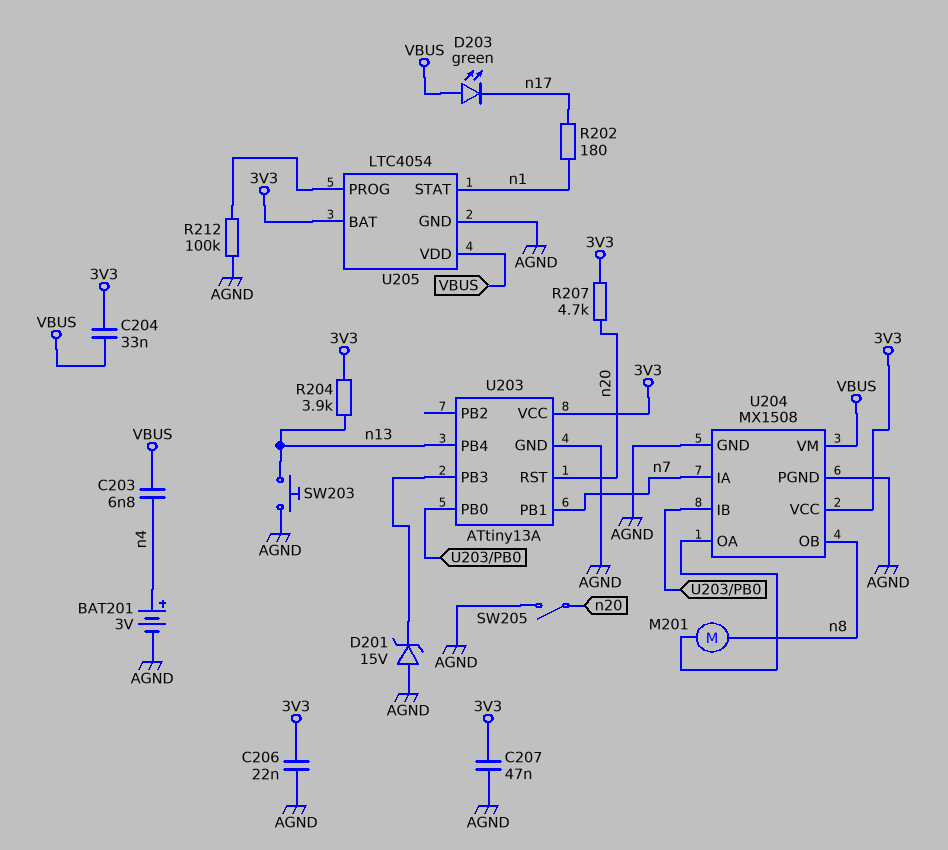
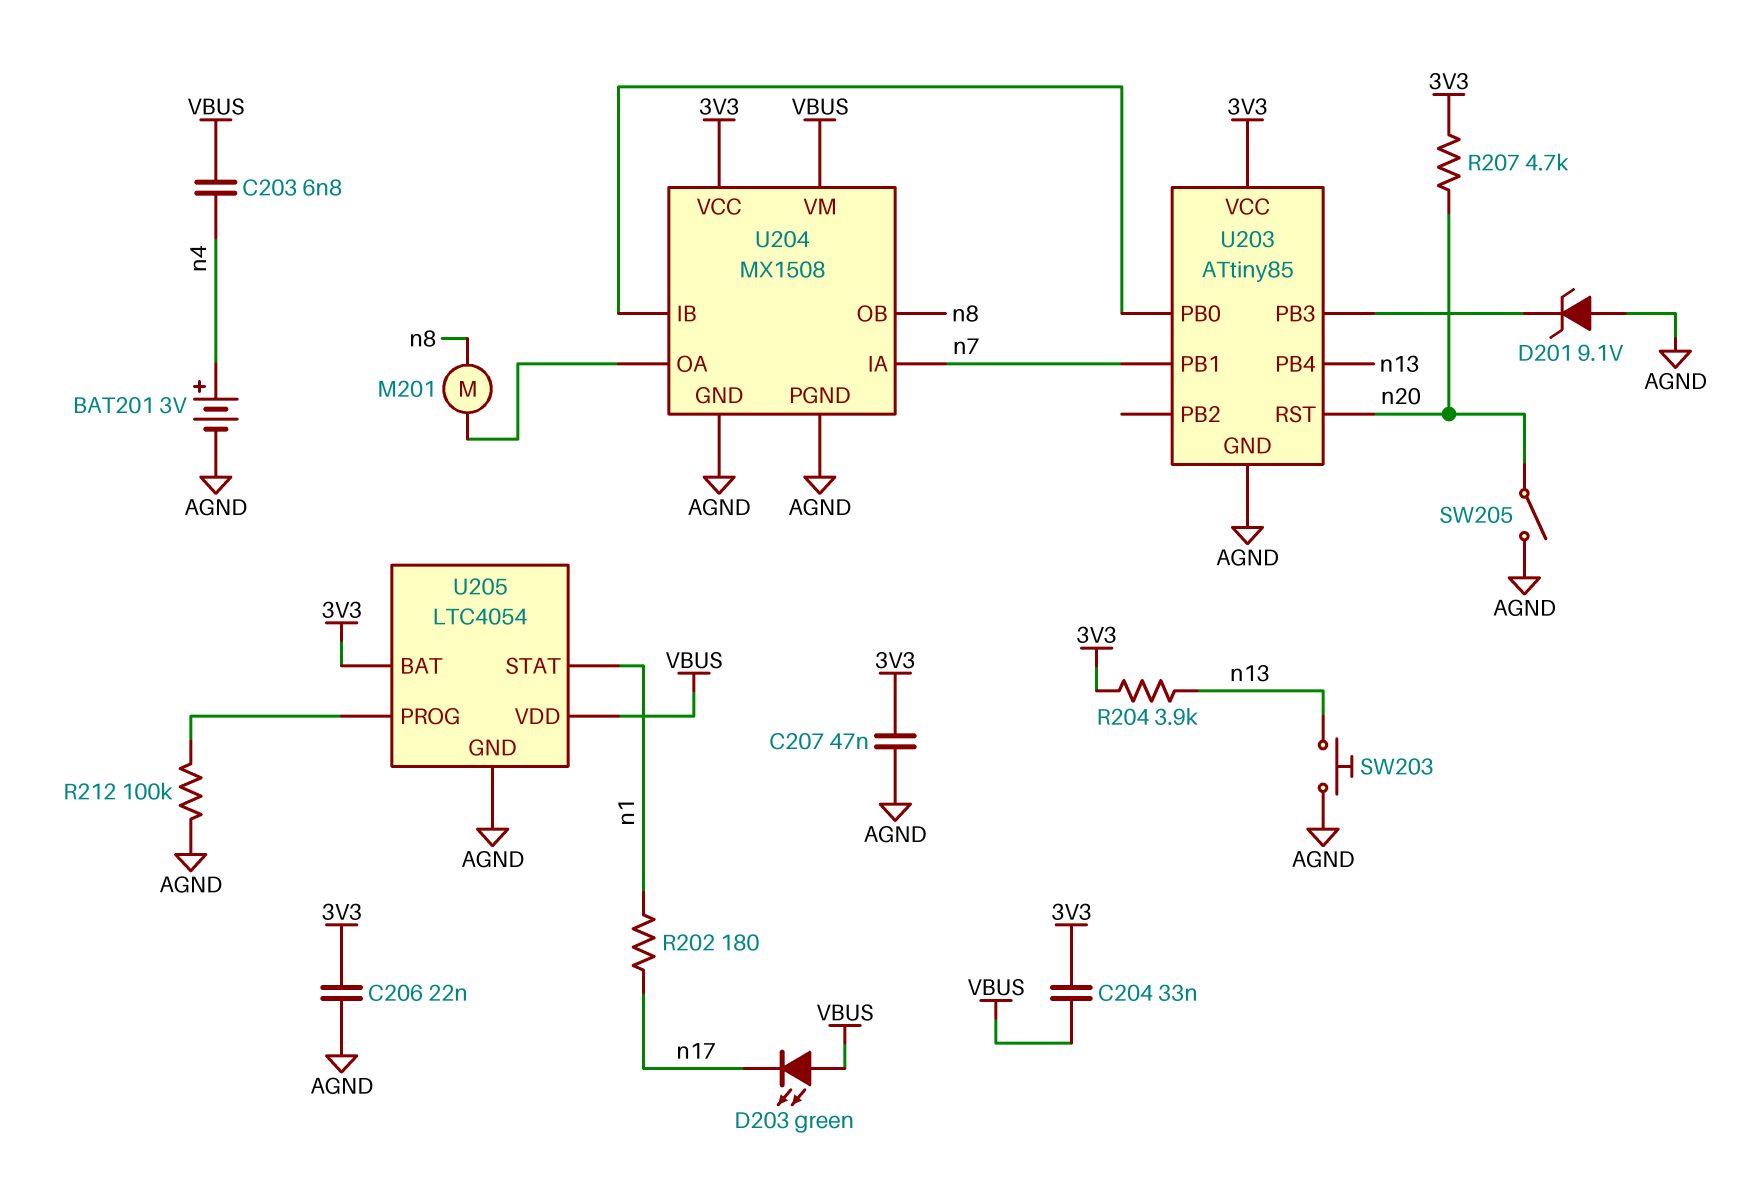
D201: zener 15V (A AGND, K U203/PB3) -> zener 9.1V (A AGND, K U203/PB3)
U203: ATtiny13A -> ATtiny85

